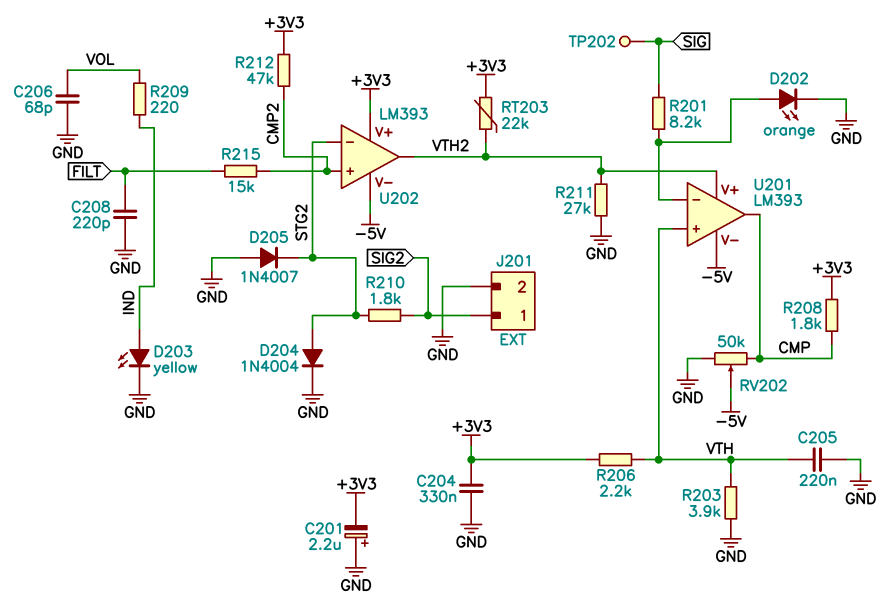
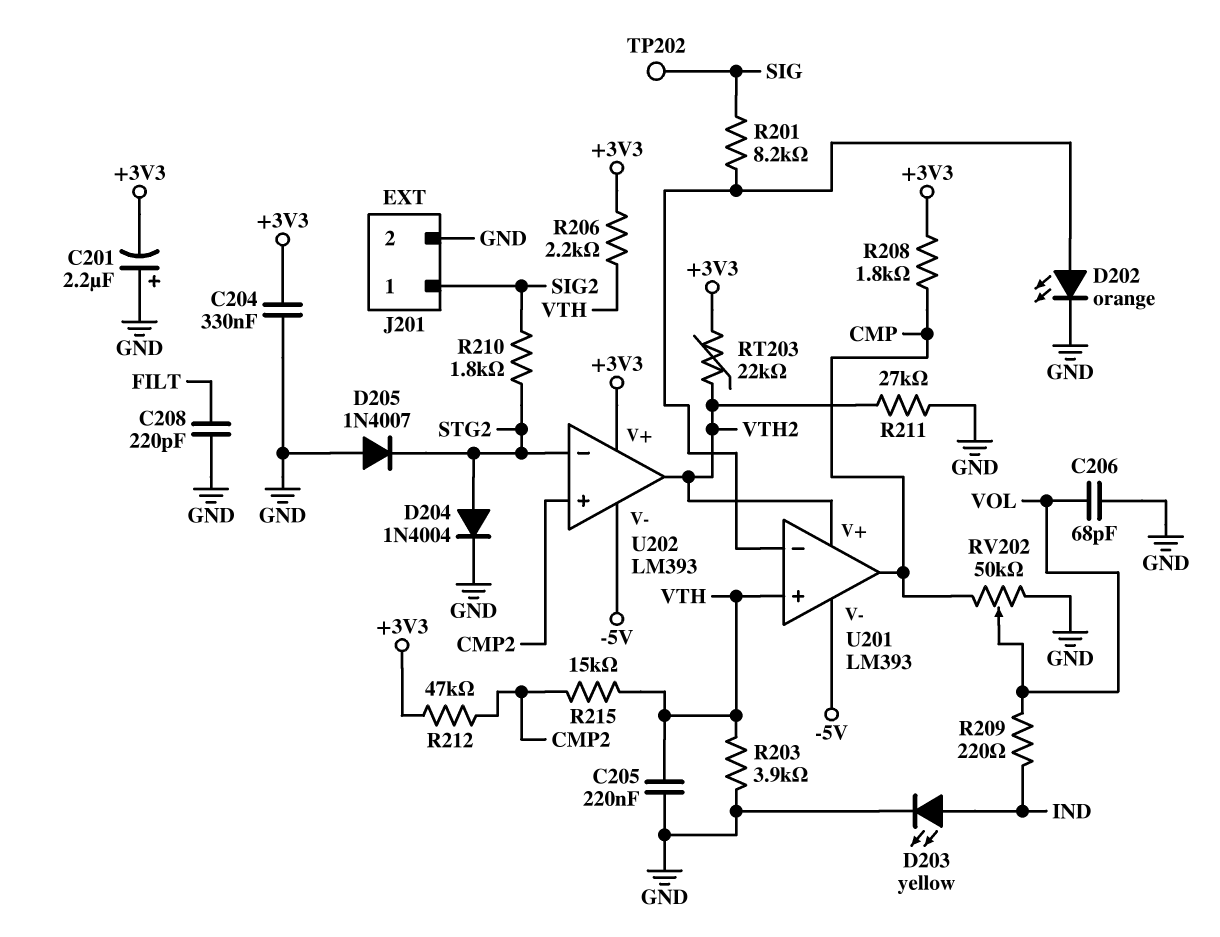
R215: 15k (CMP2, FILT) -> 15k (CMP2, VTH)
RV202: 50k (CMP, GND, wiper -5V) -> 50k (CMP, GND, wiper VOL)

